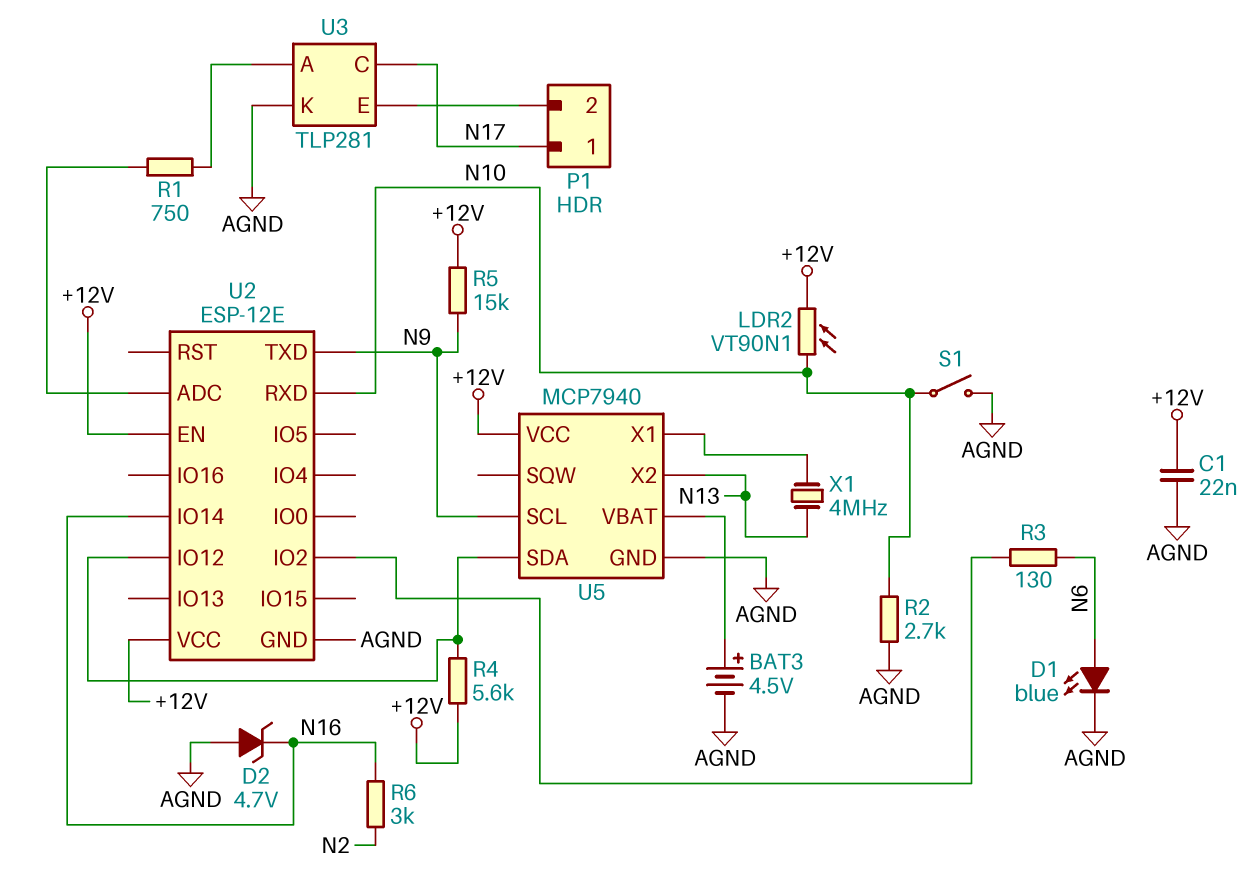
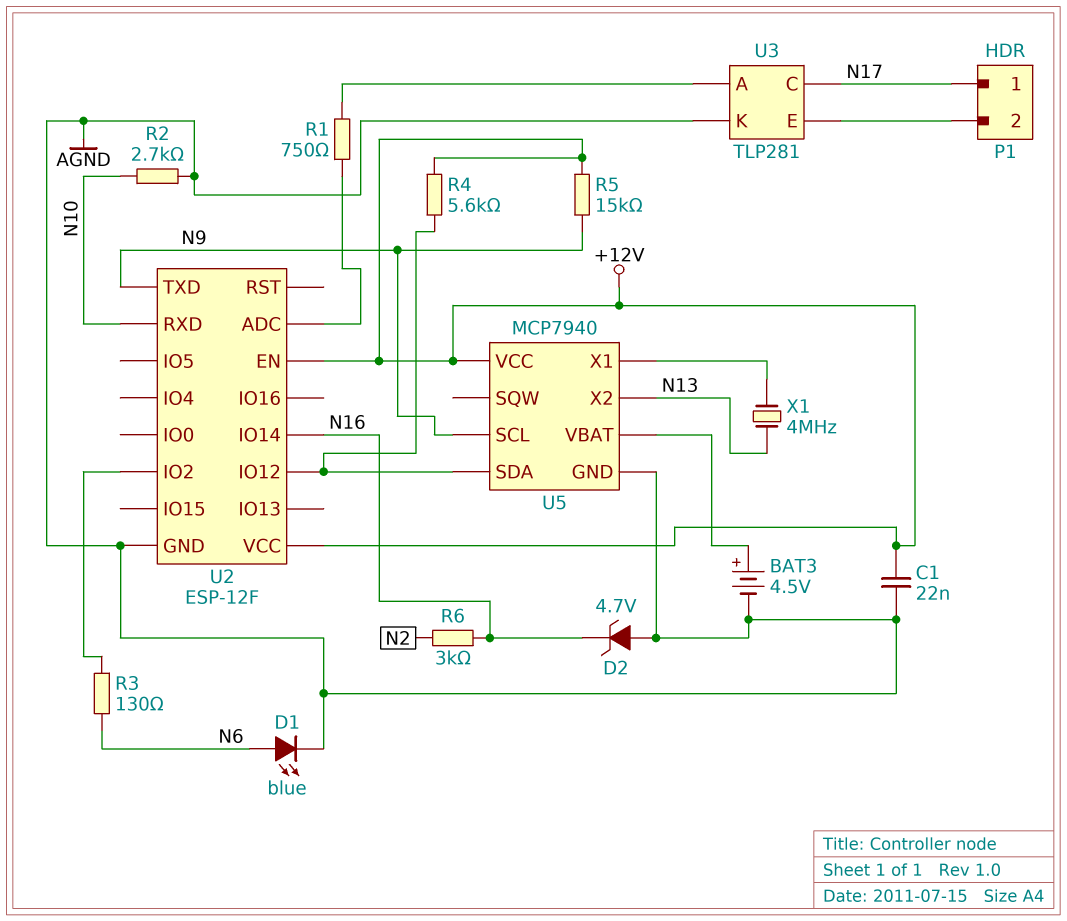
LDR2: VT90N1 (+12V, N10) -> none
S1: switch (AGND, N10) -> none
U2: ESP-12E -> ESP-12F

